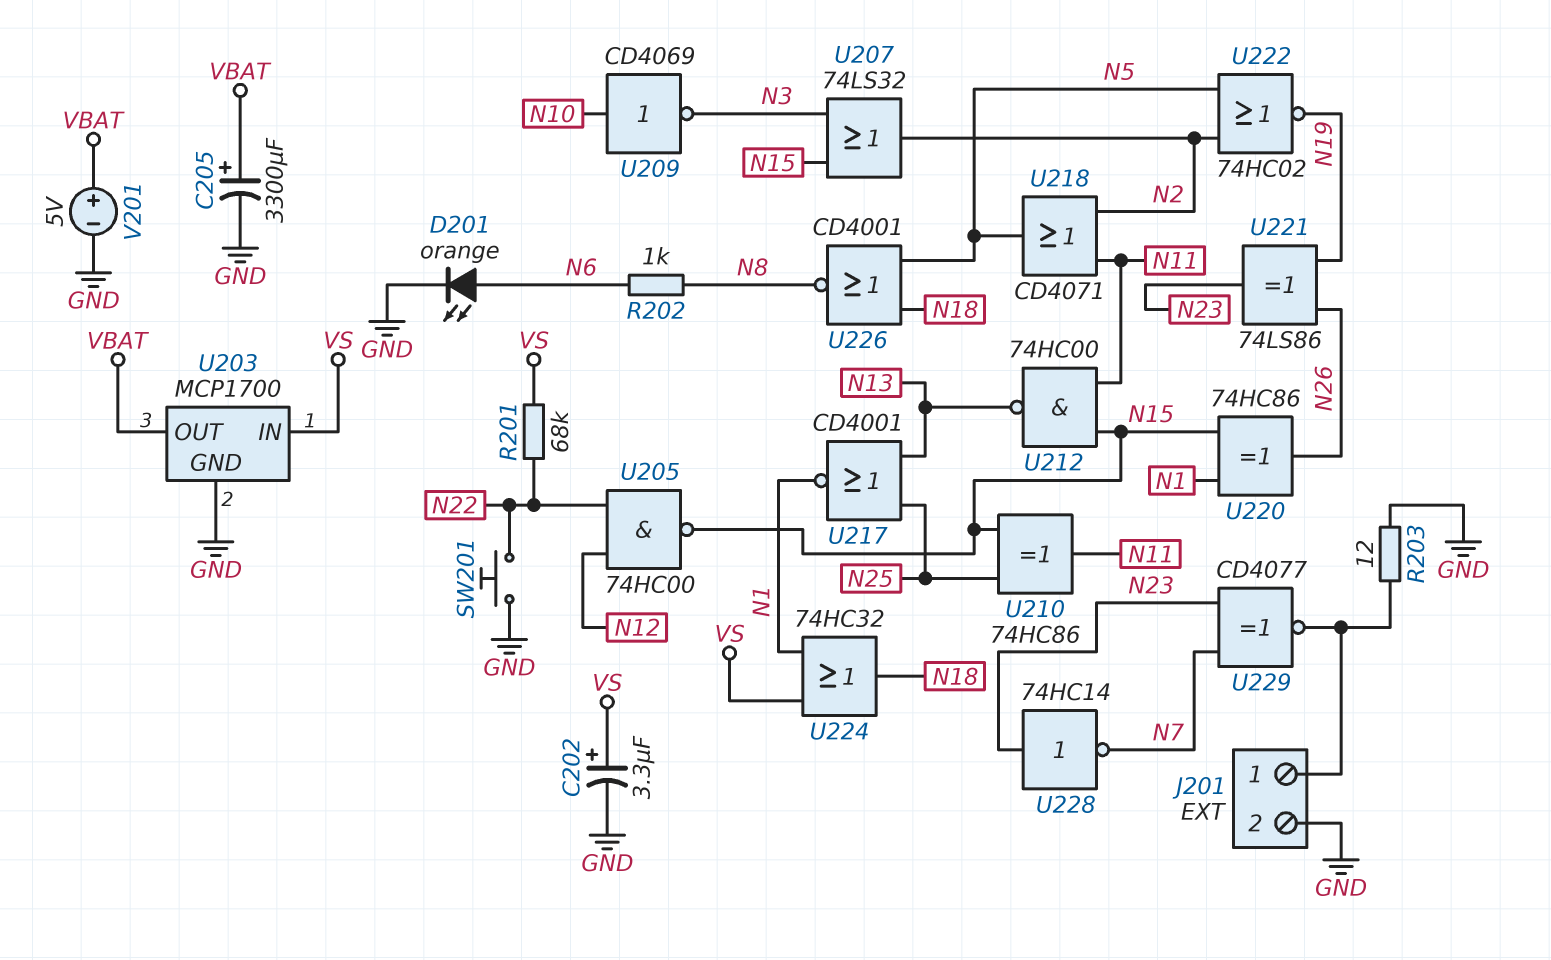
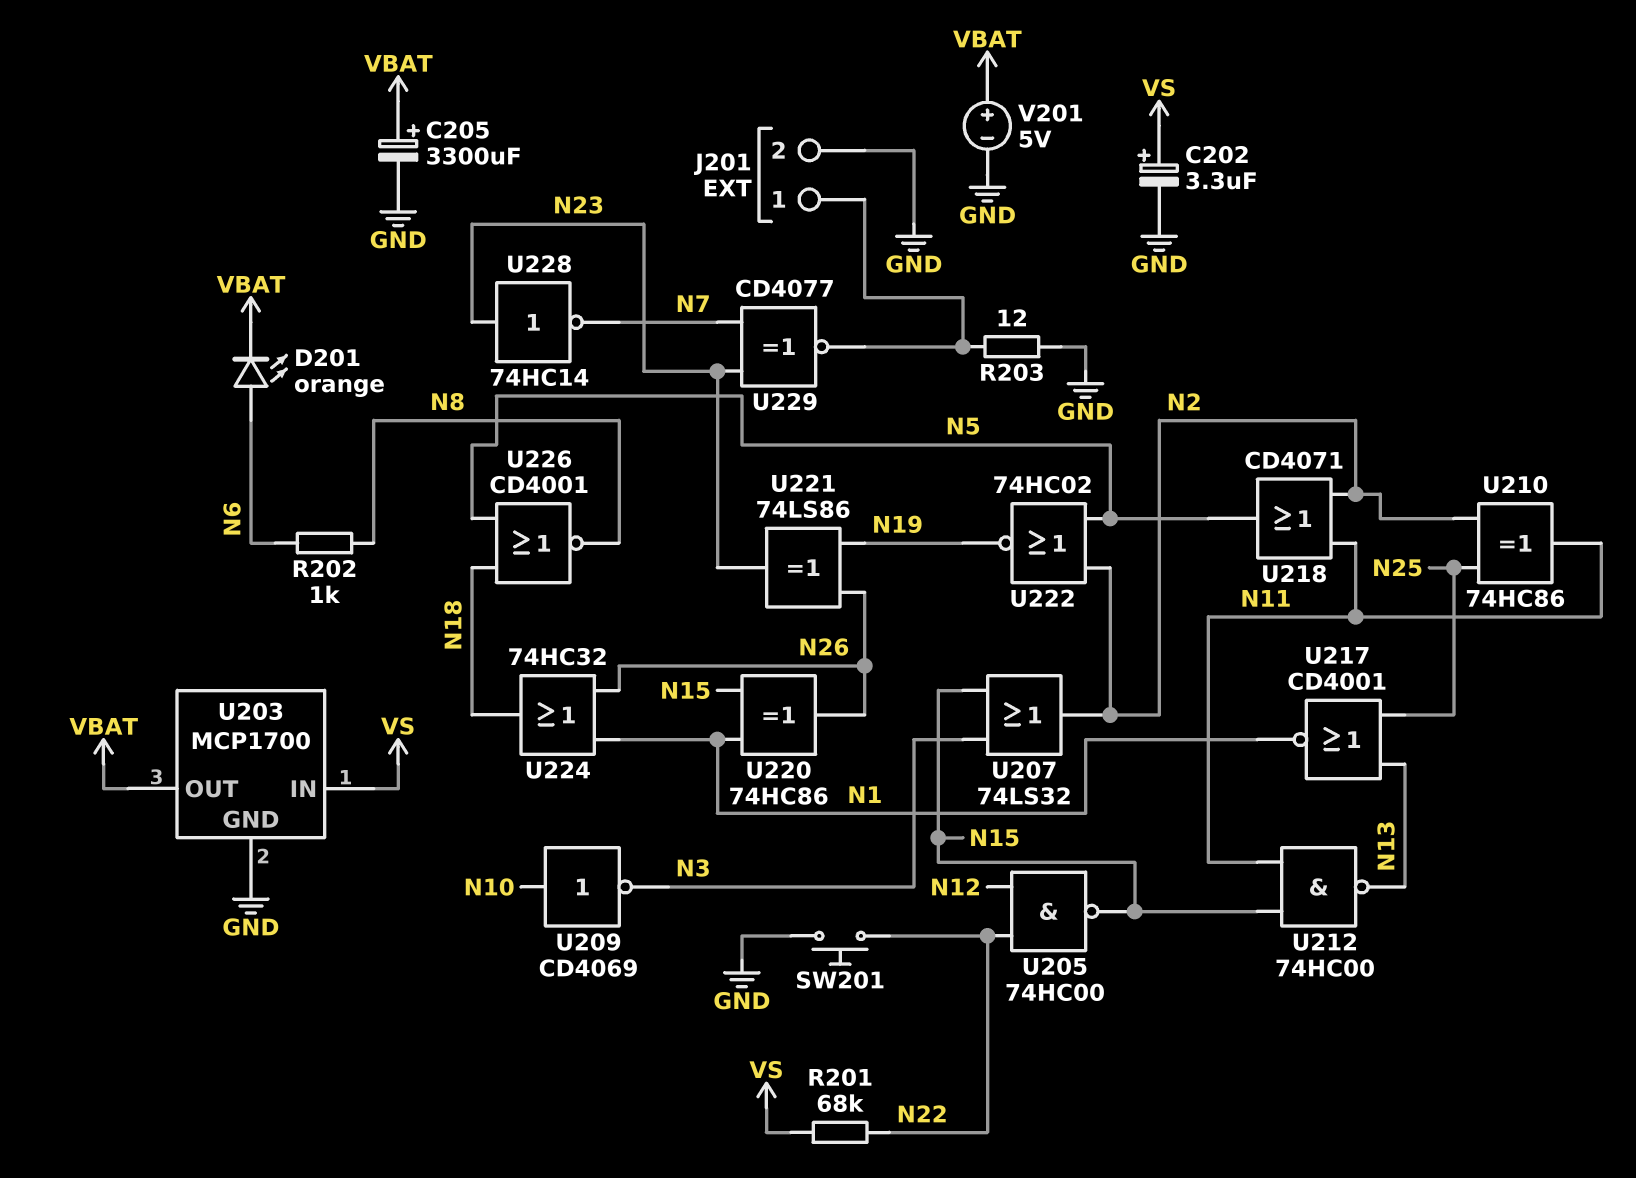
D201: LED orange (A N6, K GND) -> LED orange (A N6, K VBAT)
U210: XOR 74HC86 (in N15, in N25, out N11) -> XOR 74HC86 (in N2, in N25, out N11)
U224: OR 74HC32 (in N1, in VS, out N18) -> OR 74HC32 (in N1, in N26, out N18)

